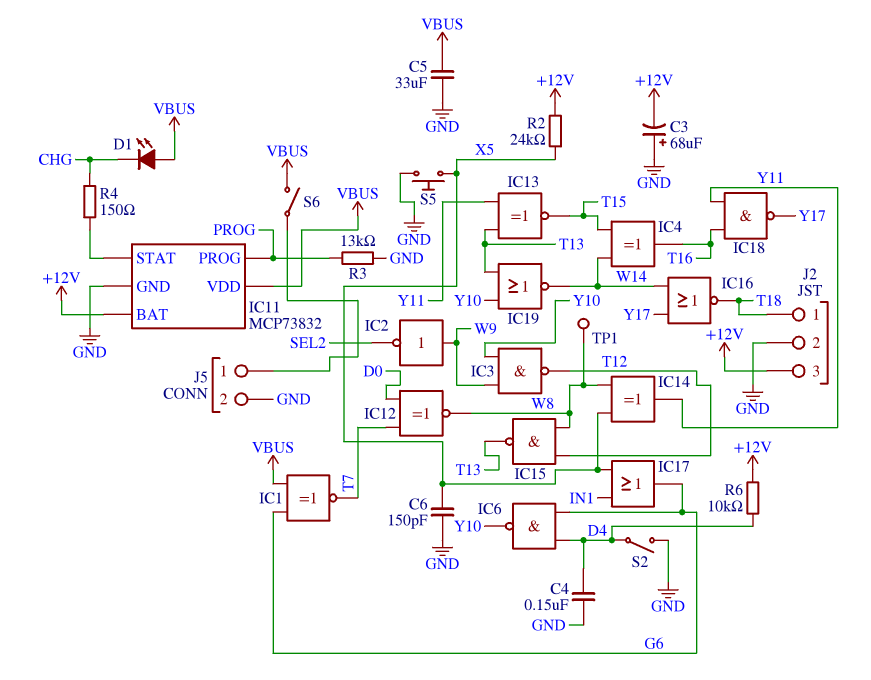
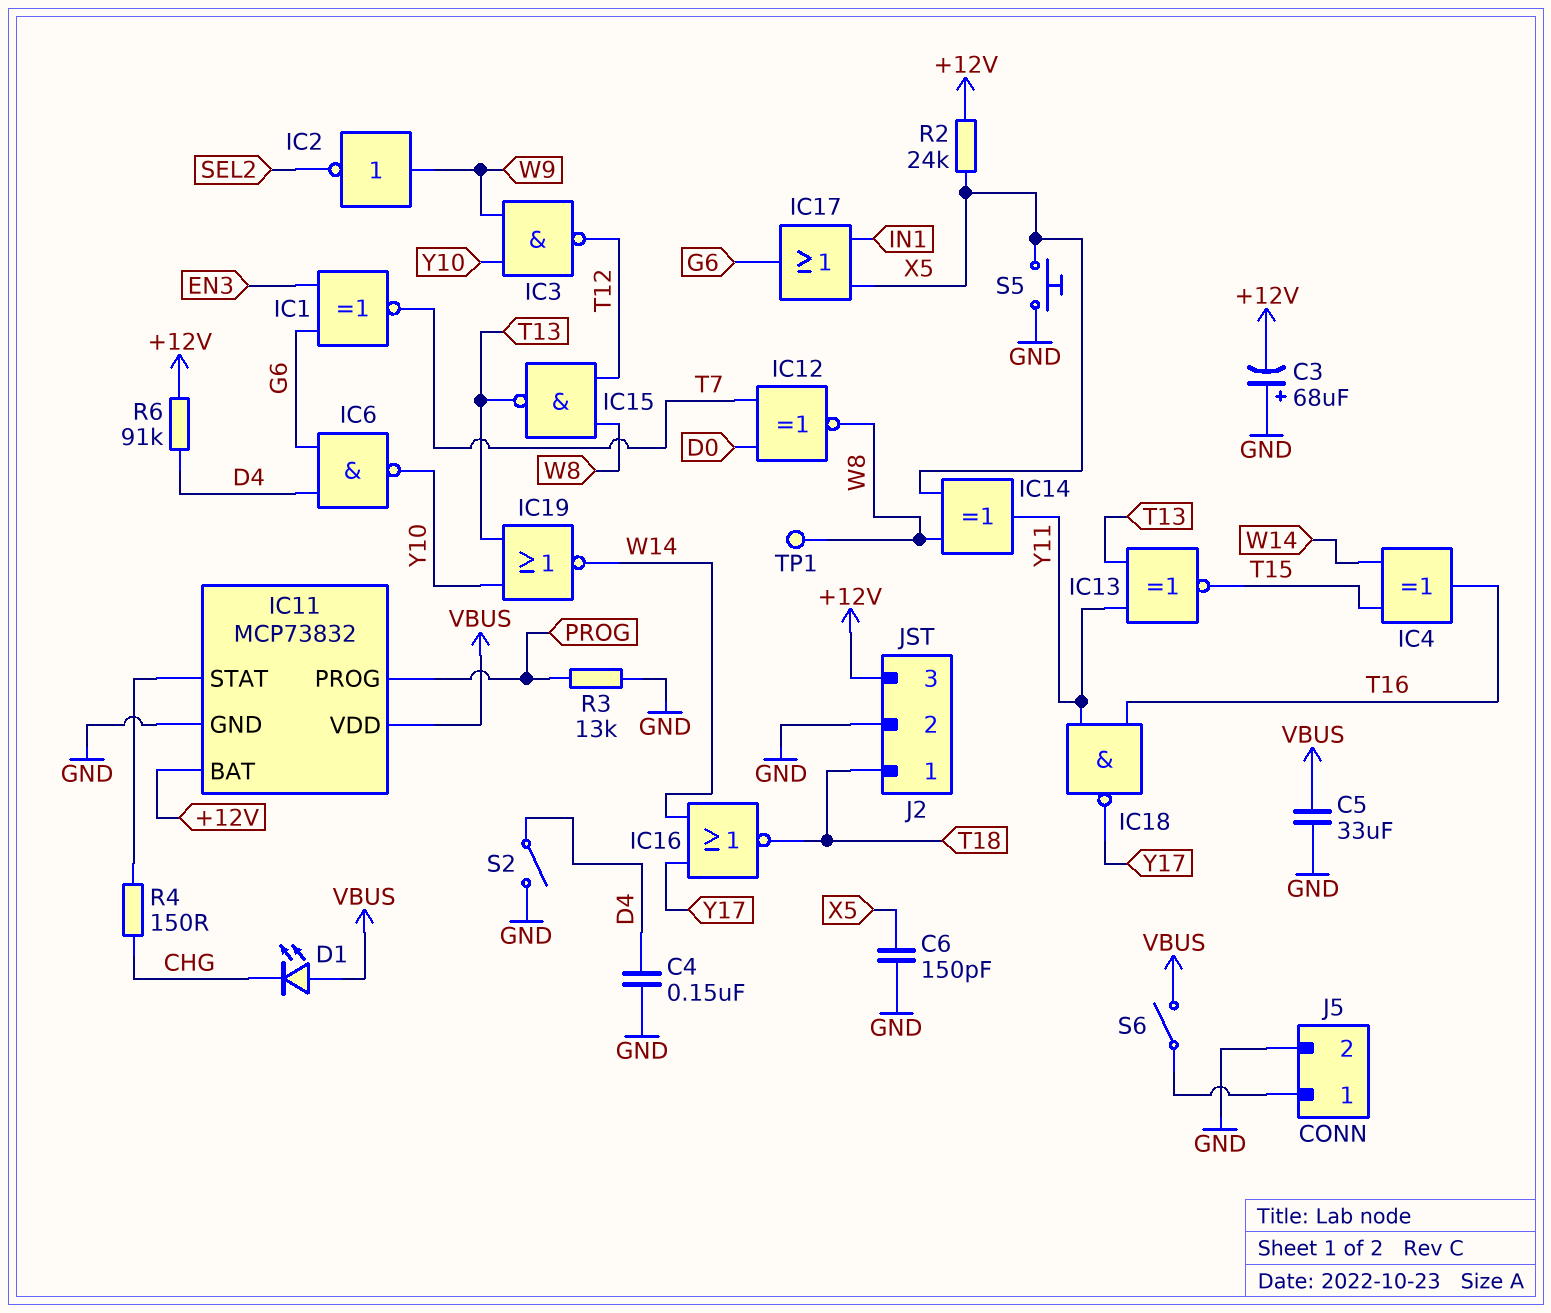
IC1: XNOR (in G6, in VBUS, out T7) -> XNOR (in EN3, in G6, out T7)
R6: 10k (+12V, D4) -> 91k (+12V, D4)

